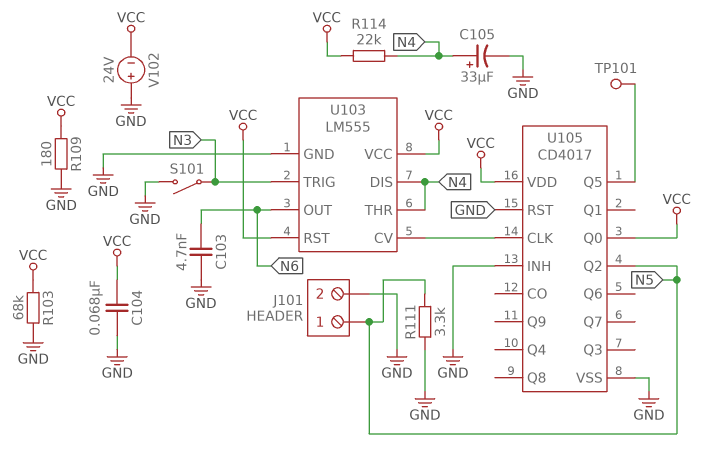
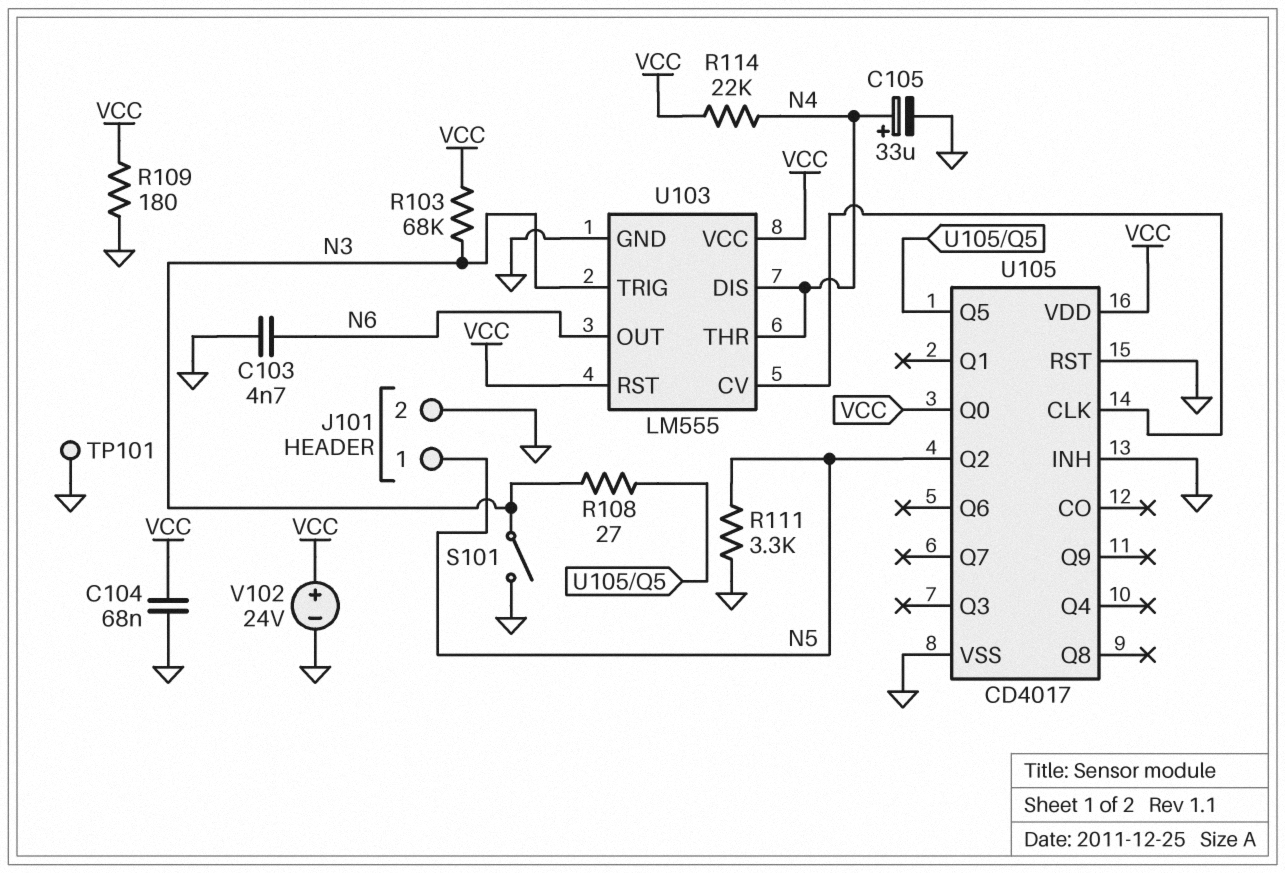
R103: 68k (GND, VCC) -> 68k (N3, VCC)
R108: none -> 27 (N3, U105/Q5)
TP101: test point (U105/Q5) -> test point (GND)
V102: 24V (plus GND, minus VCC) -> 24V (plus VCC, minus GND)

